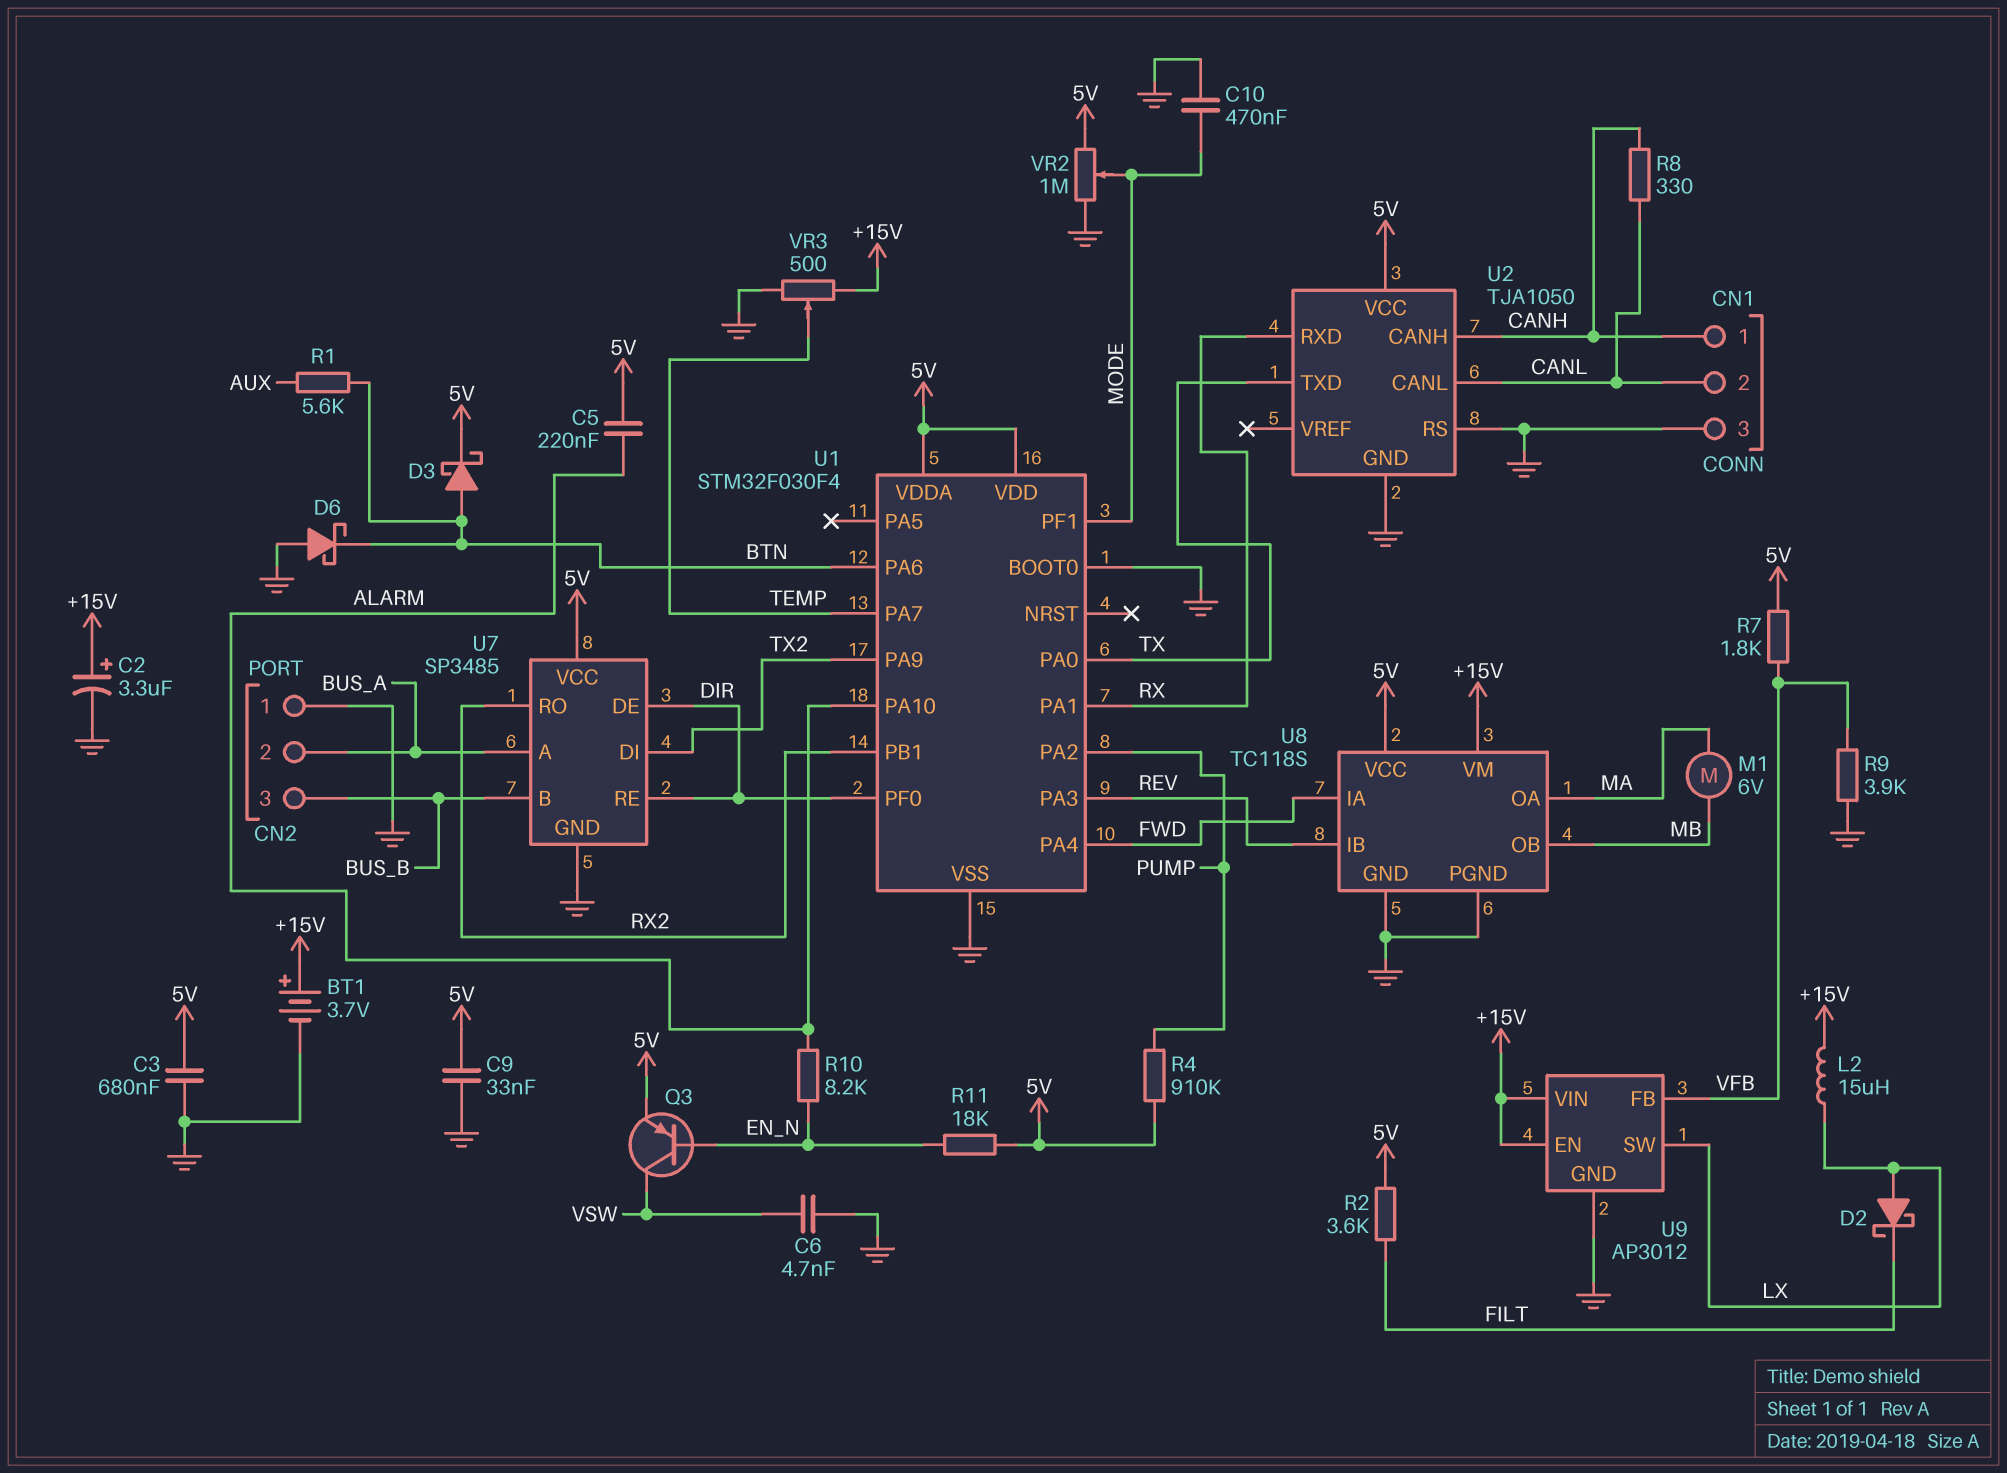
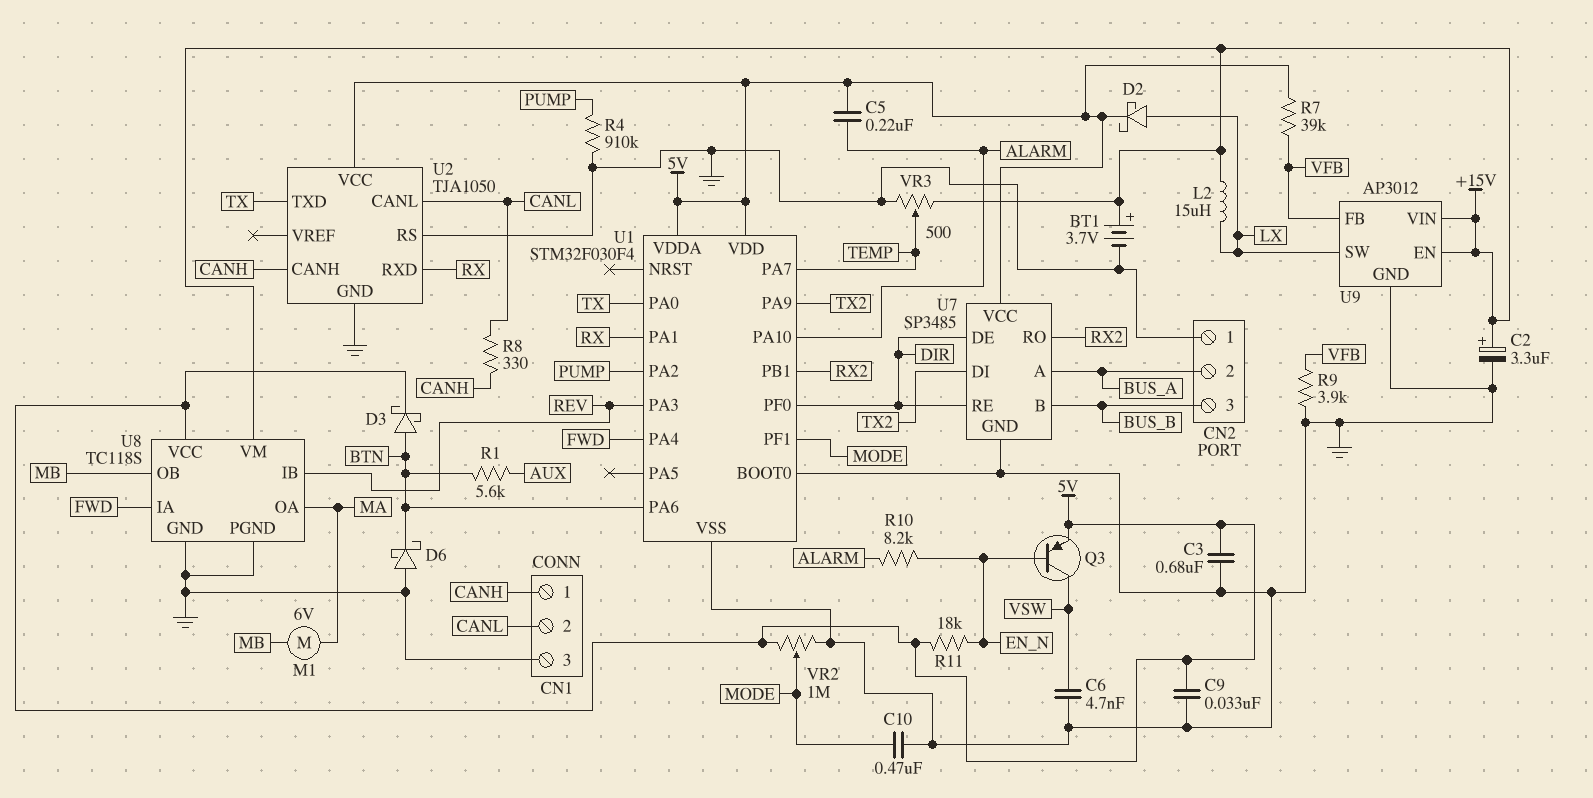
D2: schottky (A LX, K FILT) -> schottky (A LX, K 5V)
R2: 3.6k (5V, FILT) -> none
R4: 910k (5V, PUMP) -> 910k (GND, PUMP)
R7: 1.8k (5V, VFB) -> 39k (5V, VFB)

